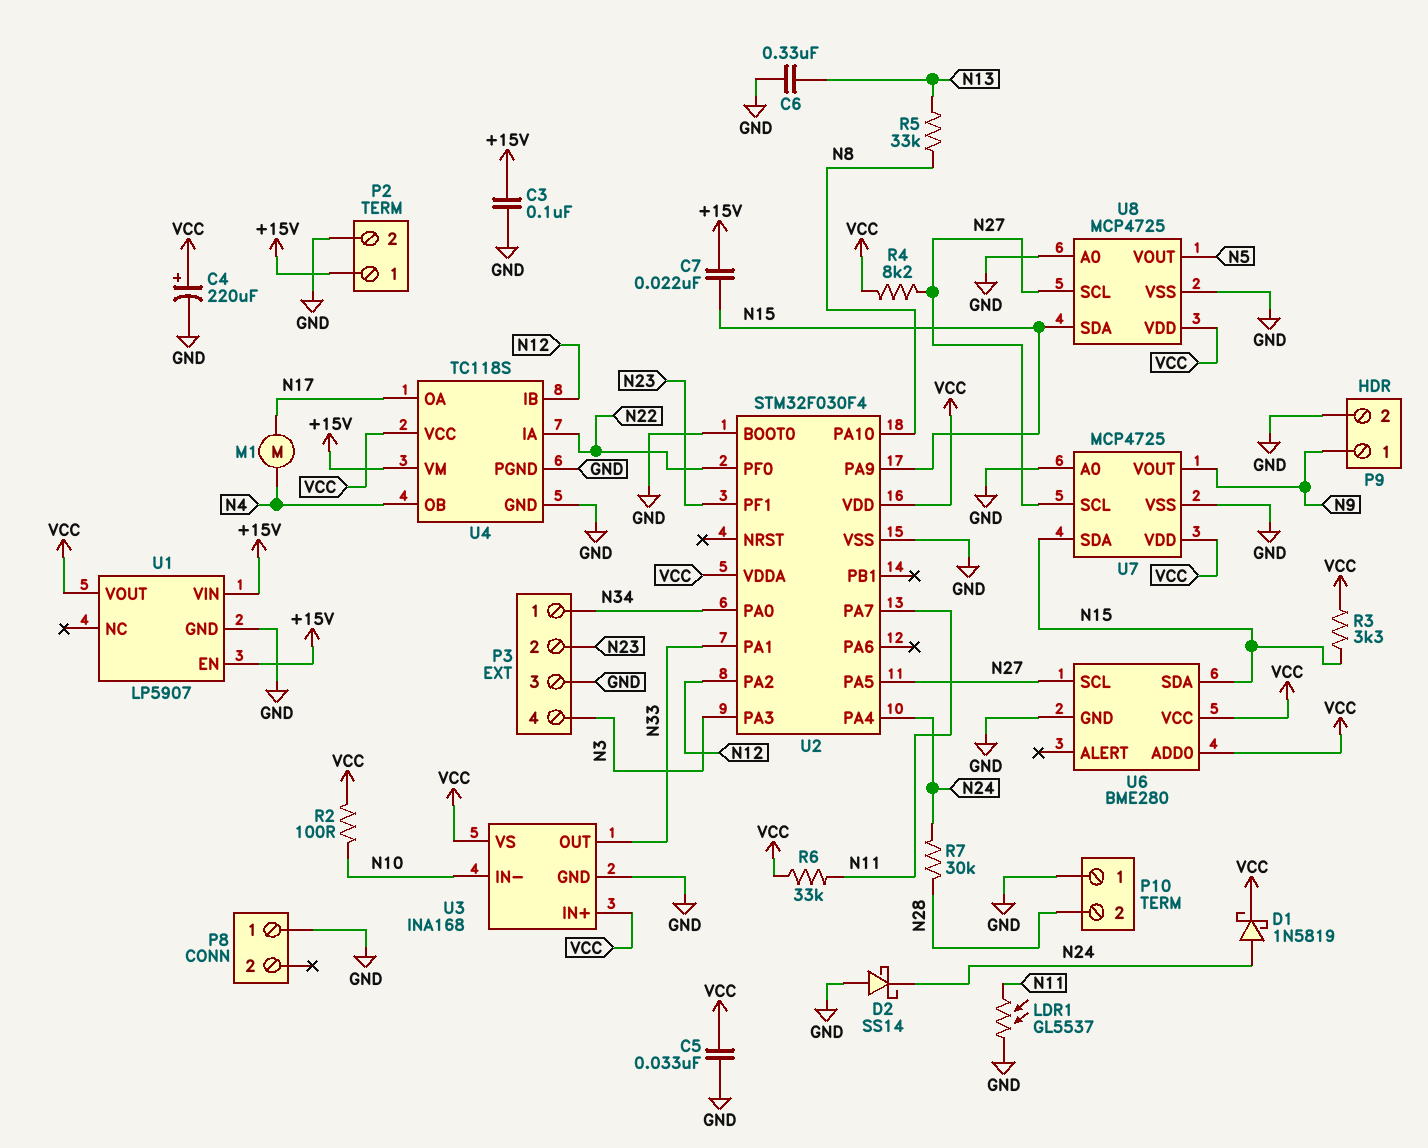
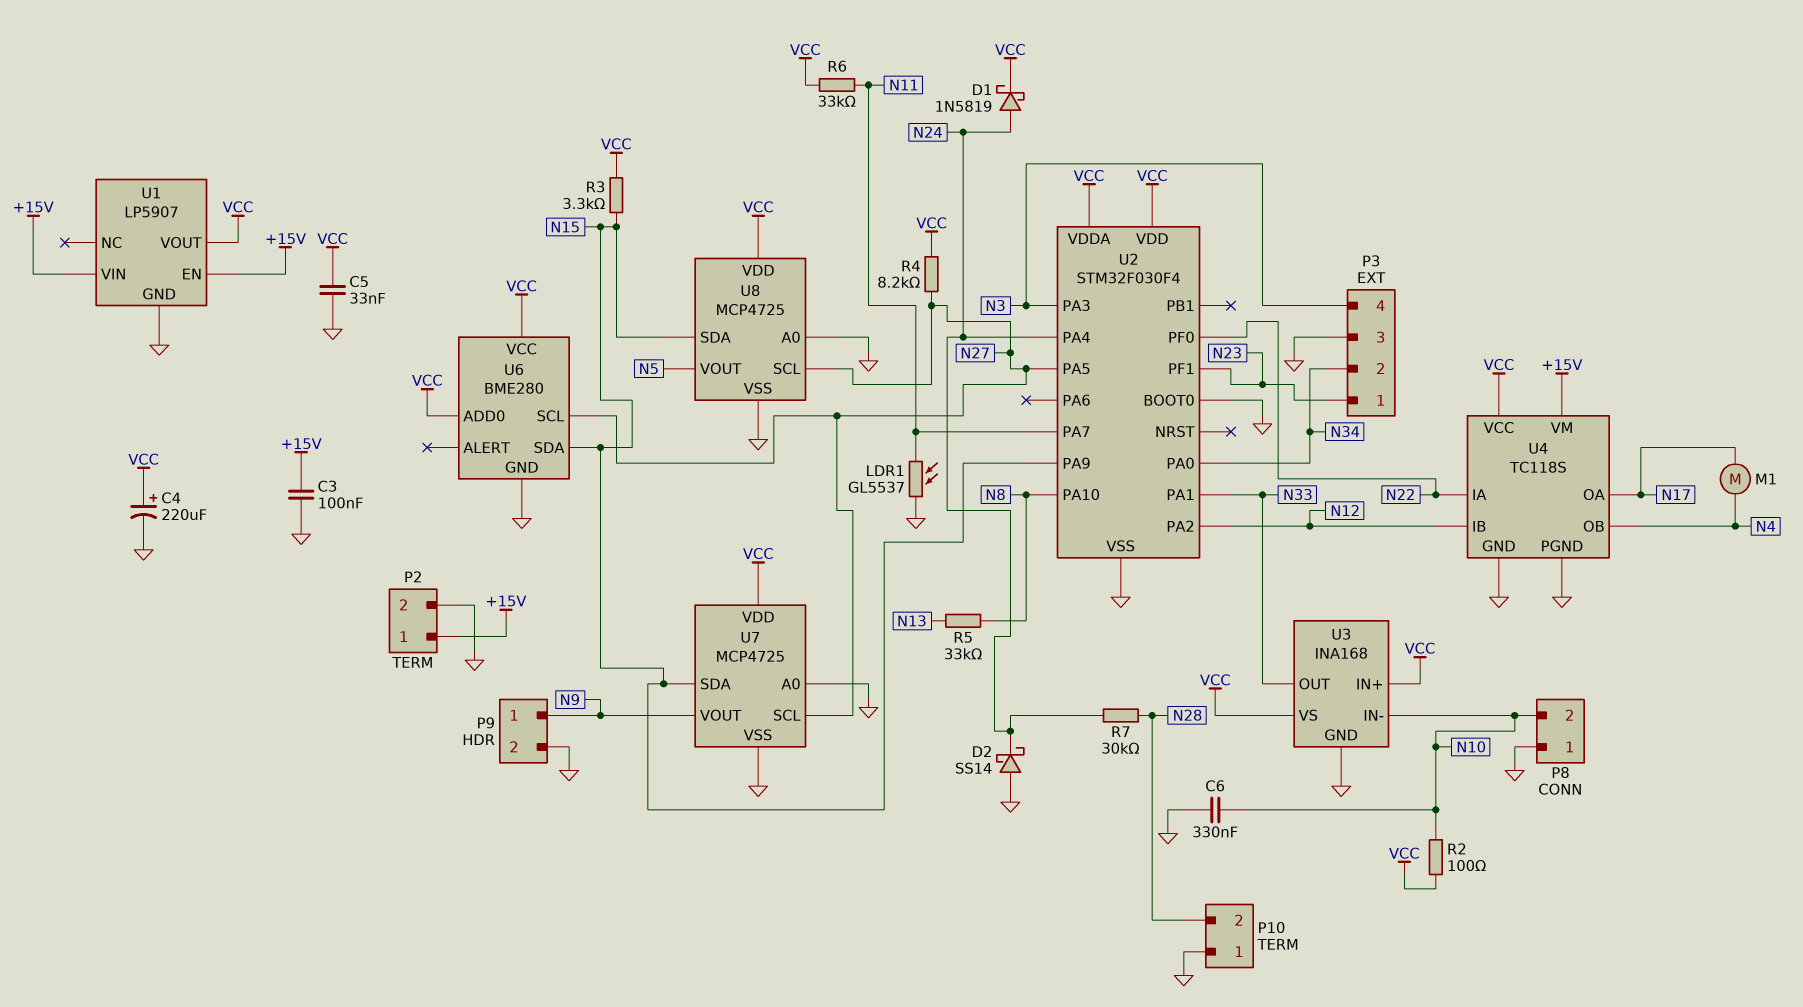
C6: 330nF (GND, N13) -> 330nF (GND, N10)
C7: 22nF (+15V, N15) -> none
P3 pin 1: N34 -> N23
P3 pin 2: N23 -> N34
P8 pin 2: none -> N10

